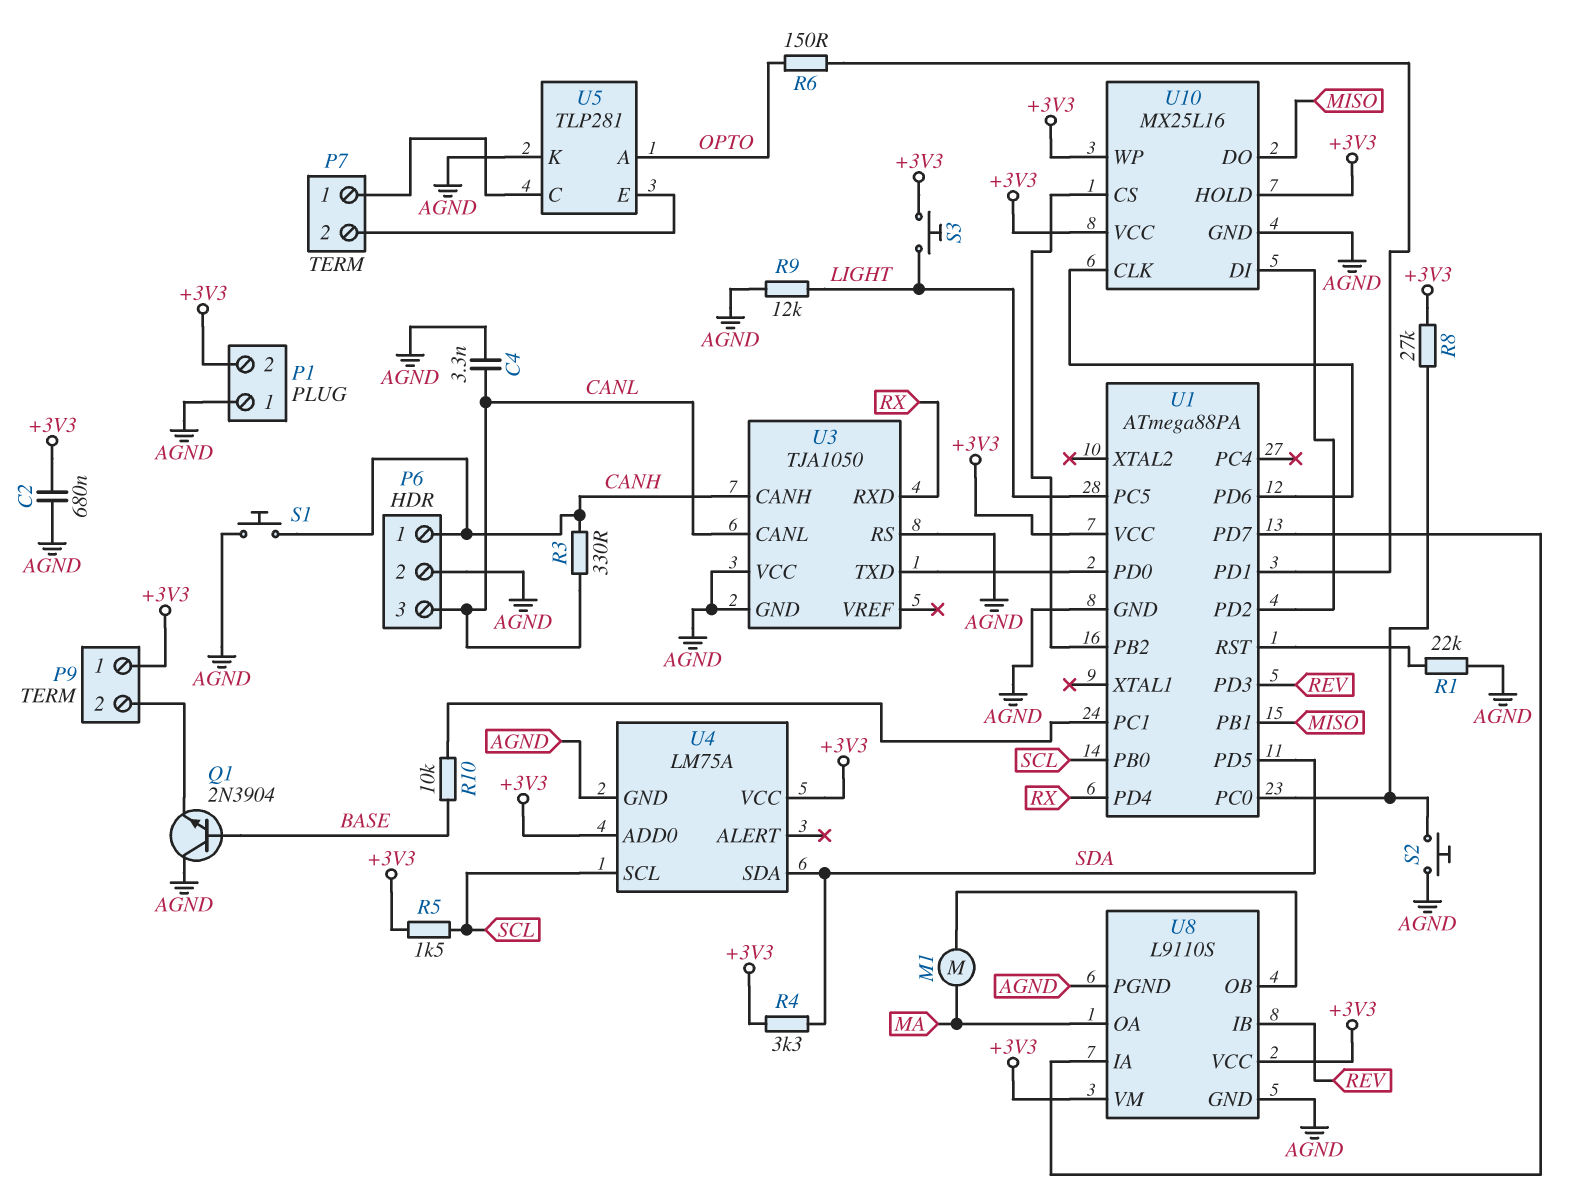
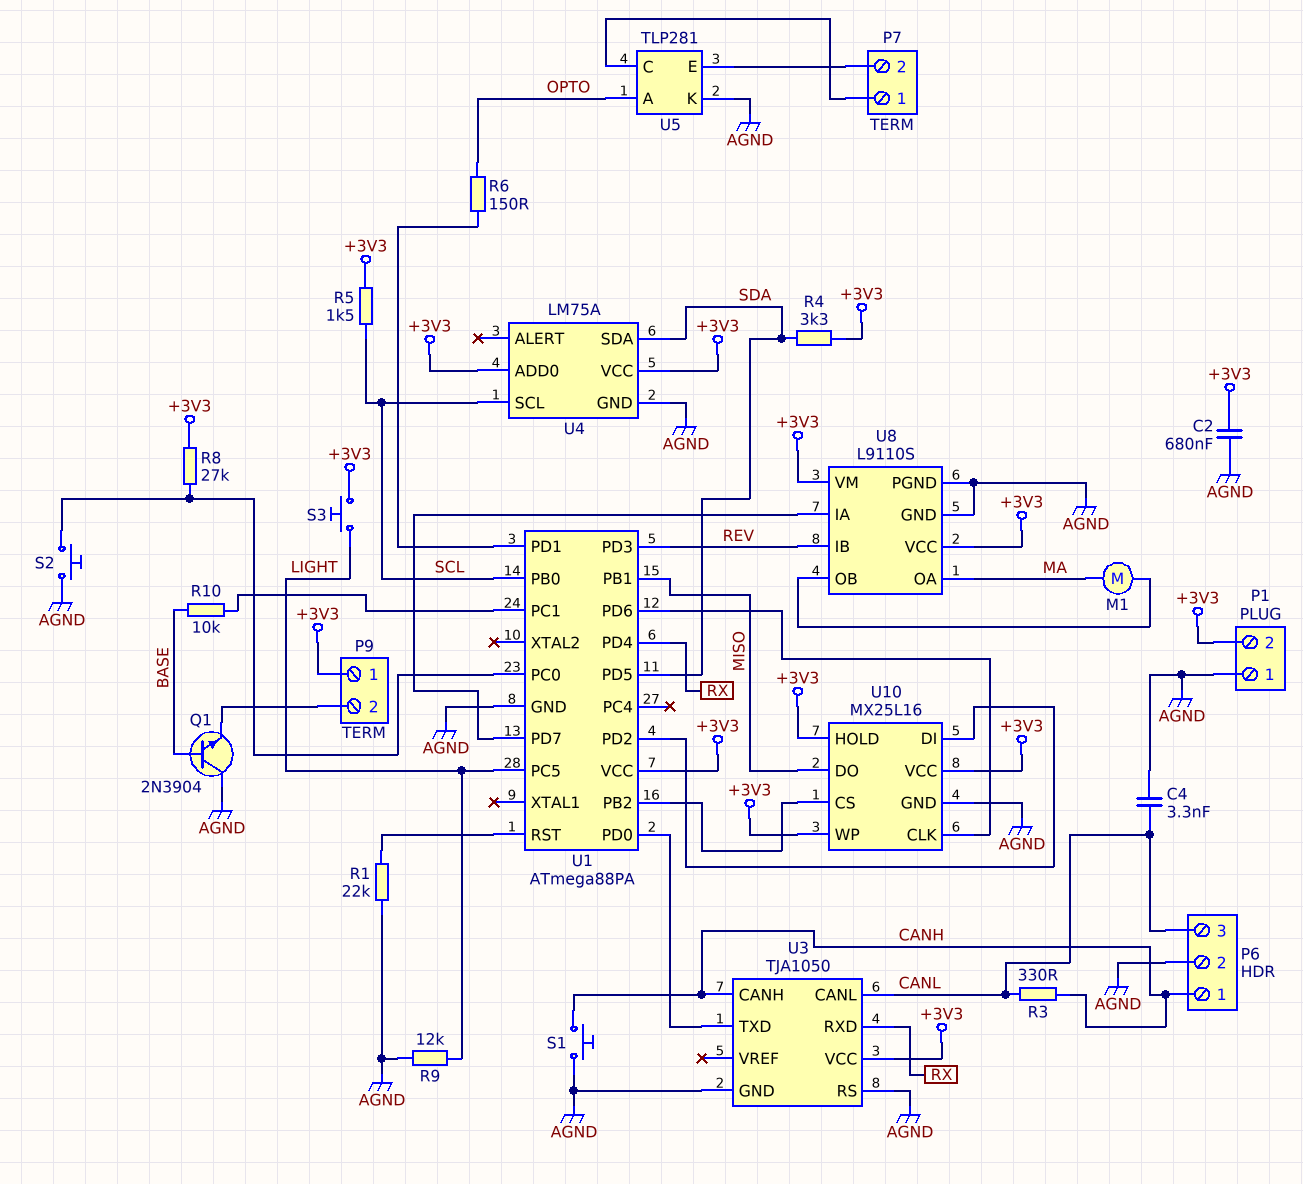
U3 pin VCC: AGND -> +3V3

